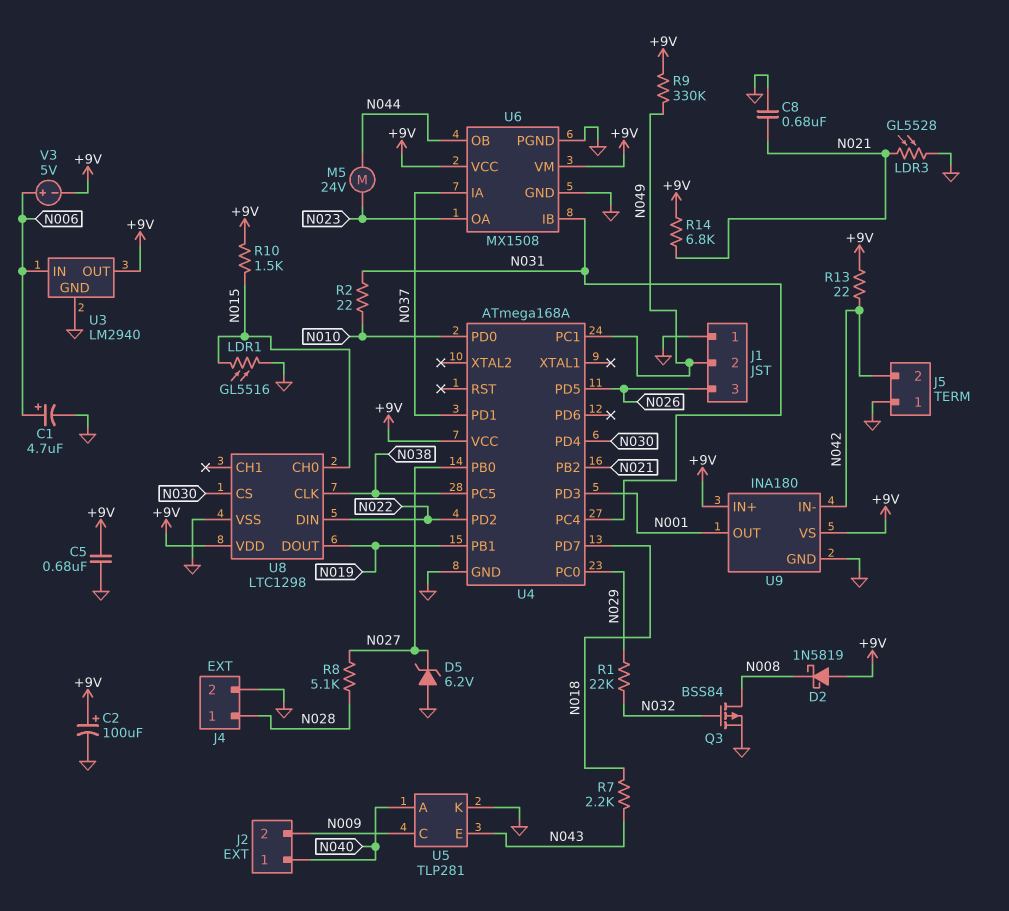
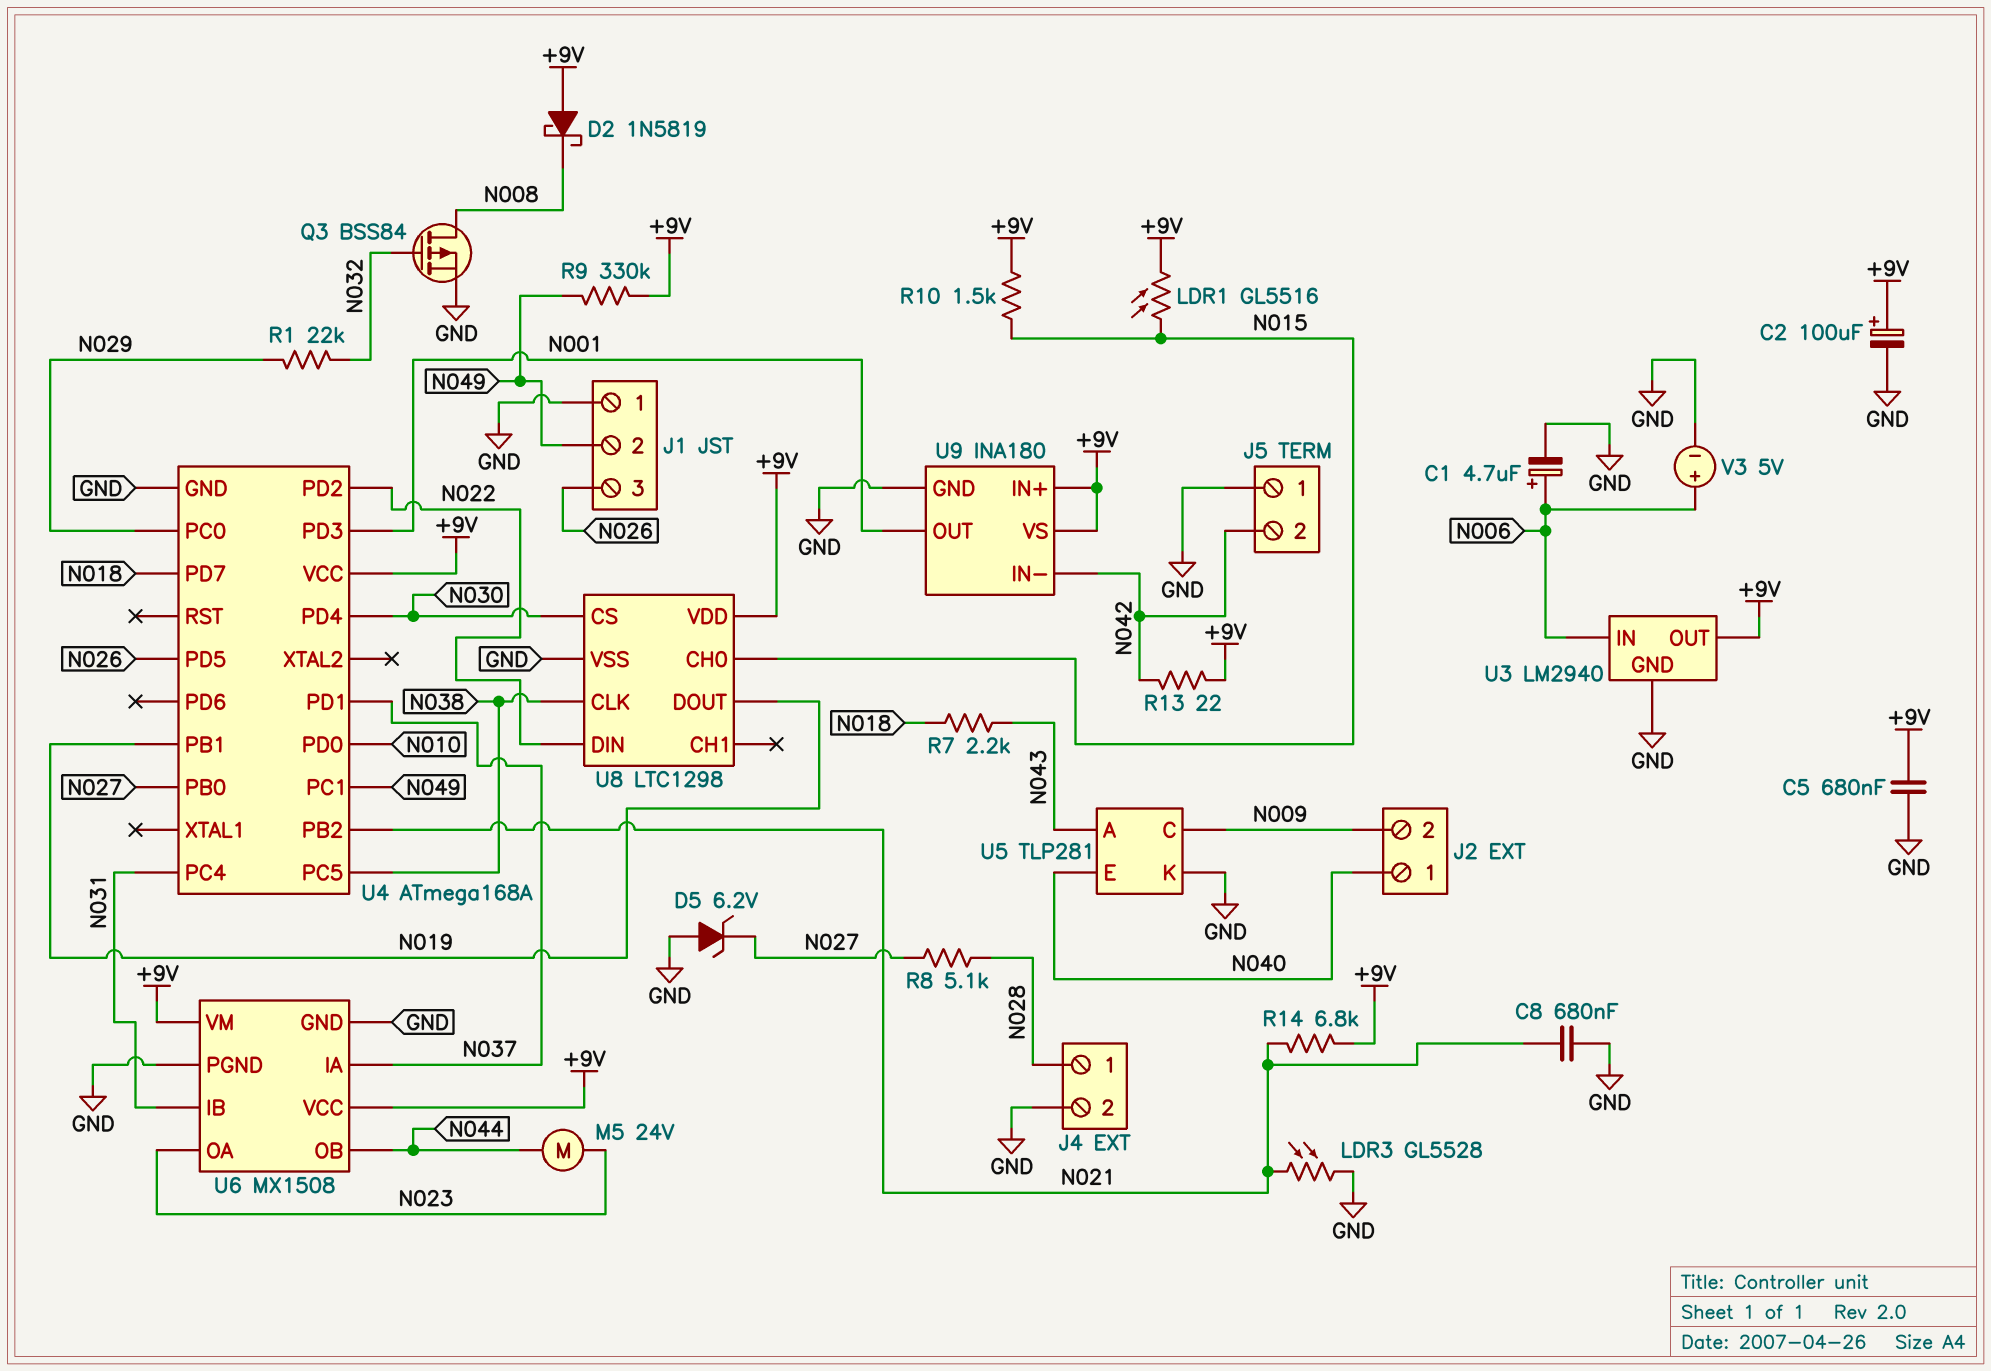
LDR1: GL5516 (GND, N015) -> GL5516 (+9V, N015)
R2: 22 (N010, N031) -> none
U5 pin A: N040 -> N043
U5 pin E: N043 -> N040
V3: 5V (plus N006, minus +9V) -> 5V (plus N006, minus GND)

